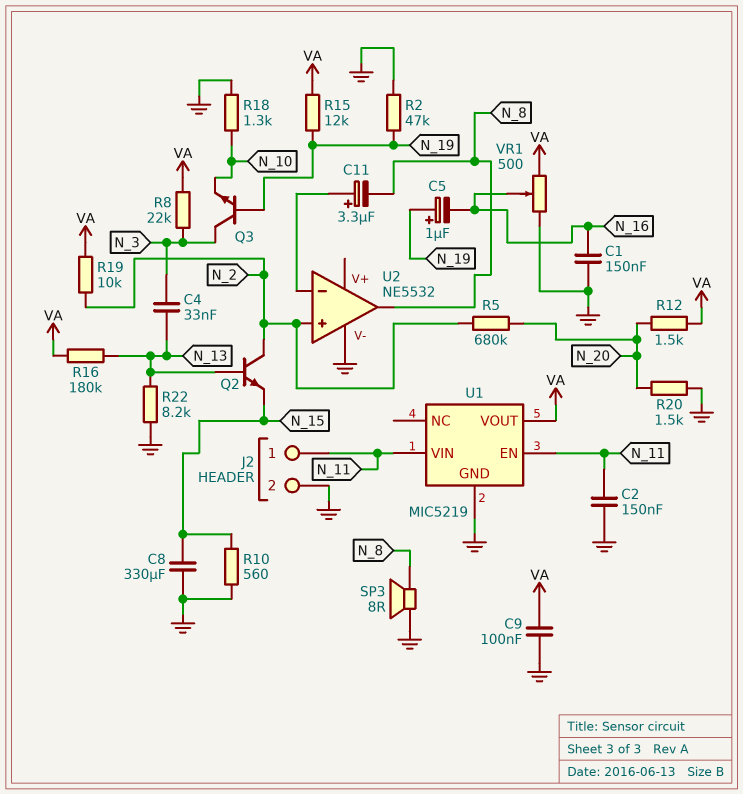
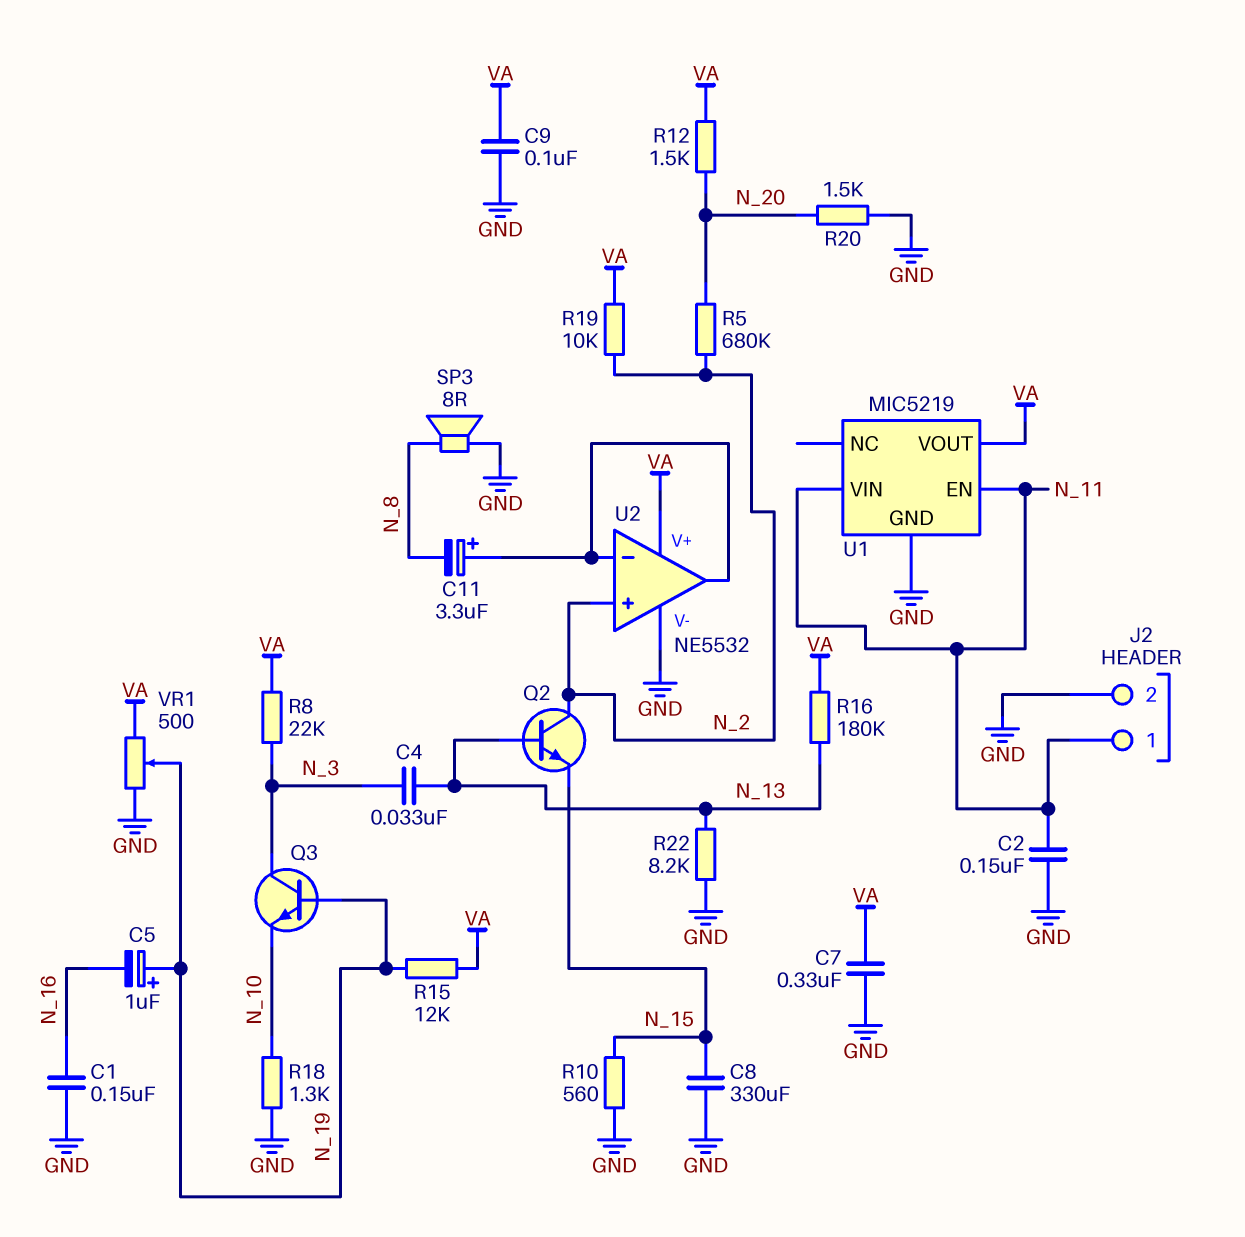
C7: none -> 330nF (GND, VA)
R2: 47k (GND, N_19) -> none
U2 pin V+: none -> VA
U2 pin out: N_8 -> U2/in-
VR1: 500 (GND, VA, wiper N_16) -> 500 (GND, VA, wiper N_19)

